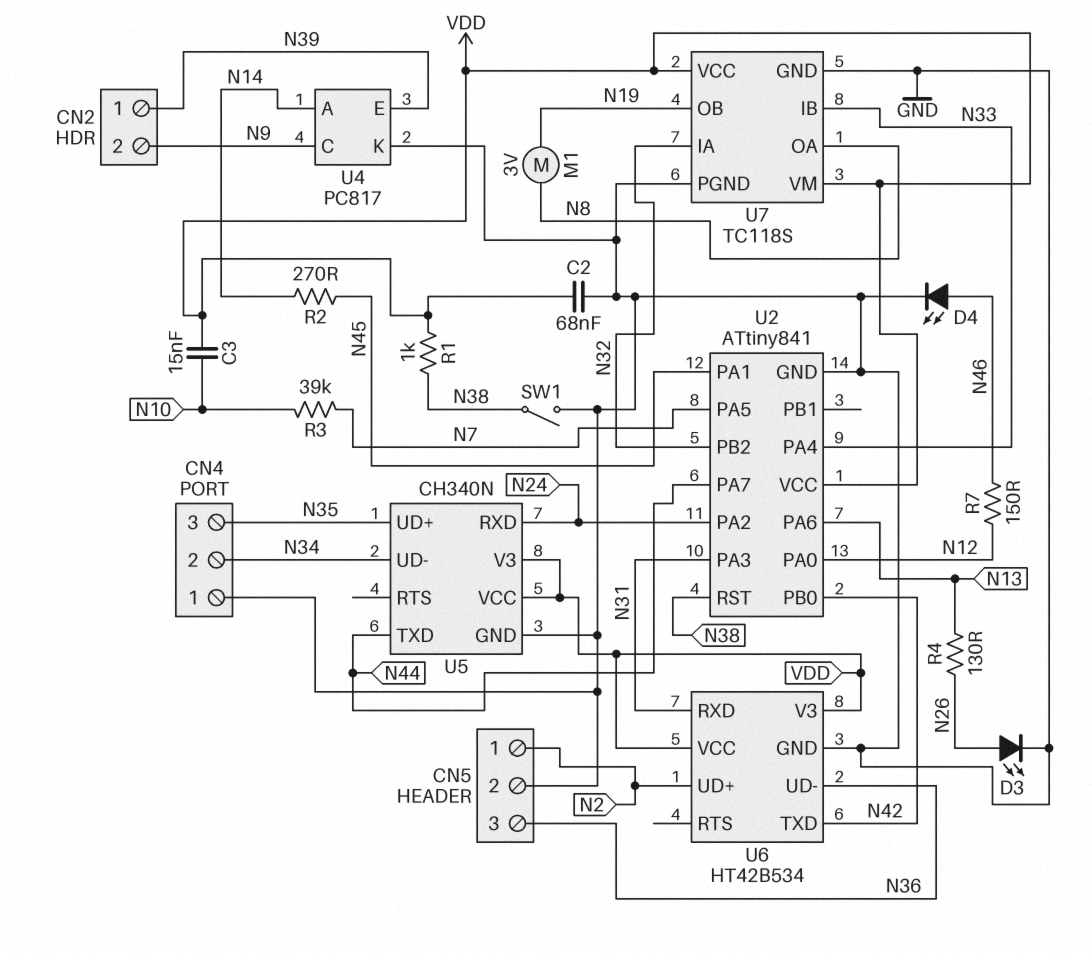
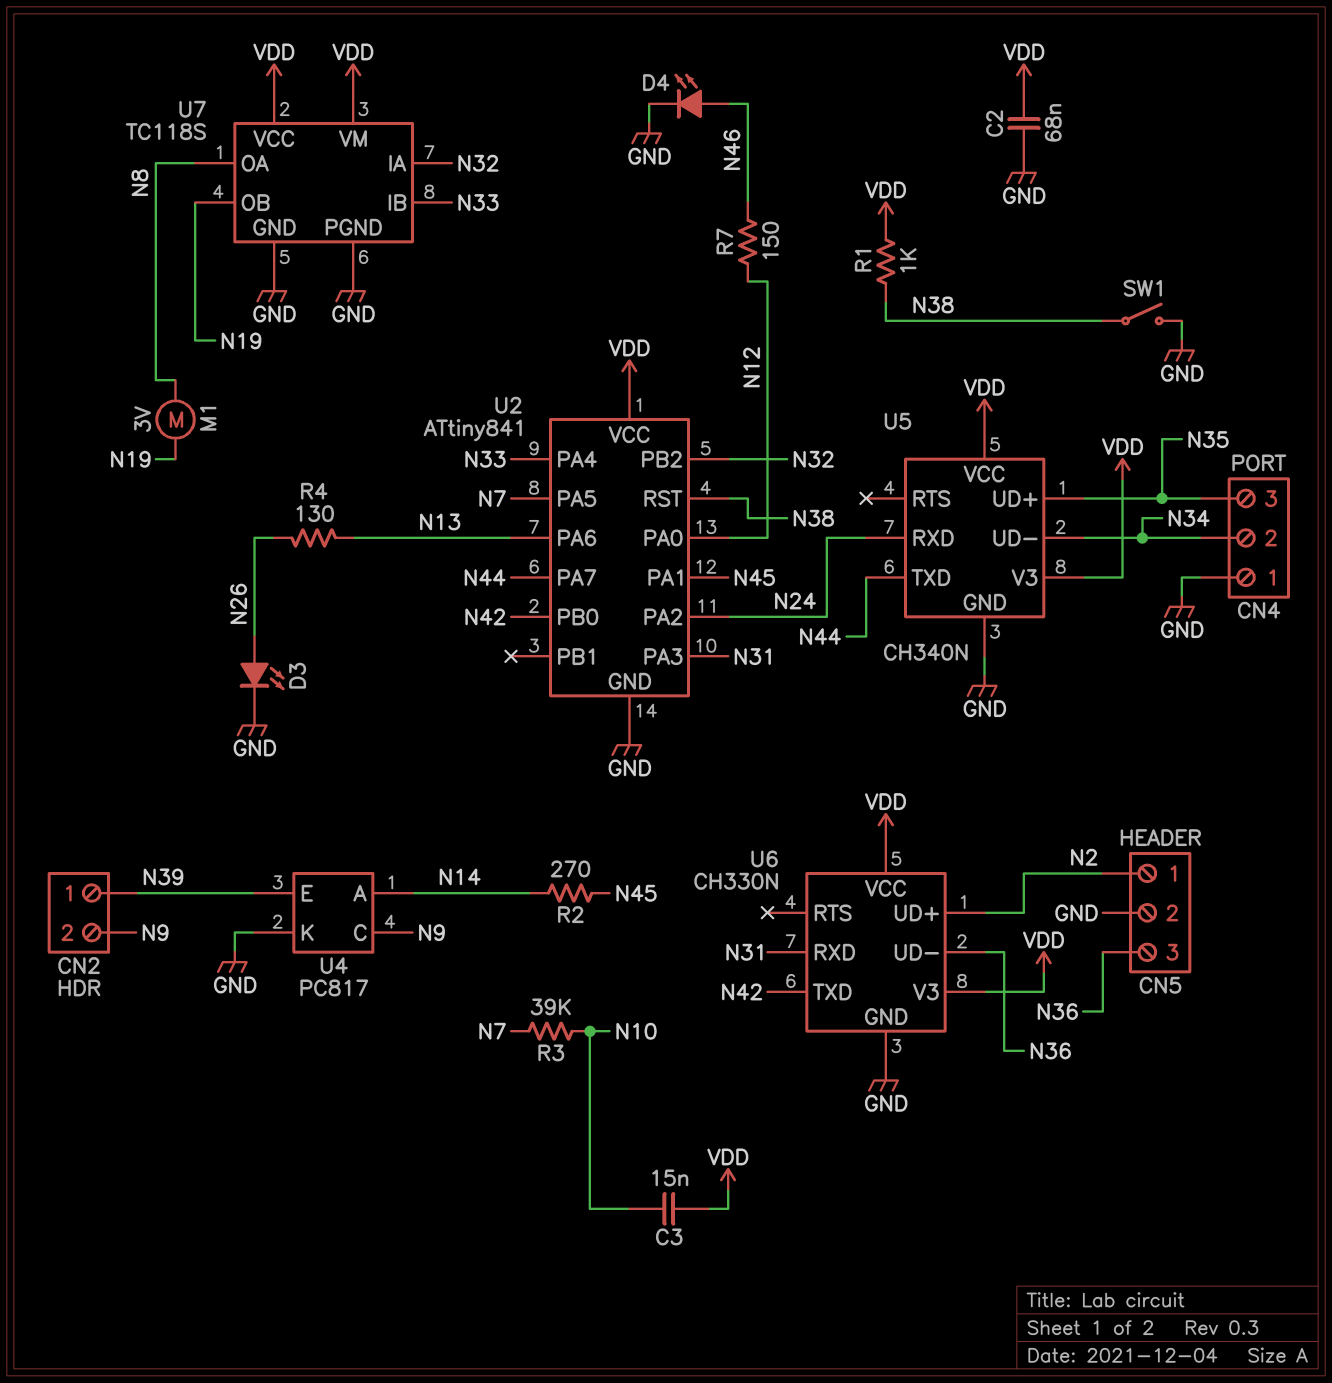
U6: HT42B534 -> CH330N

